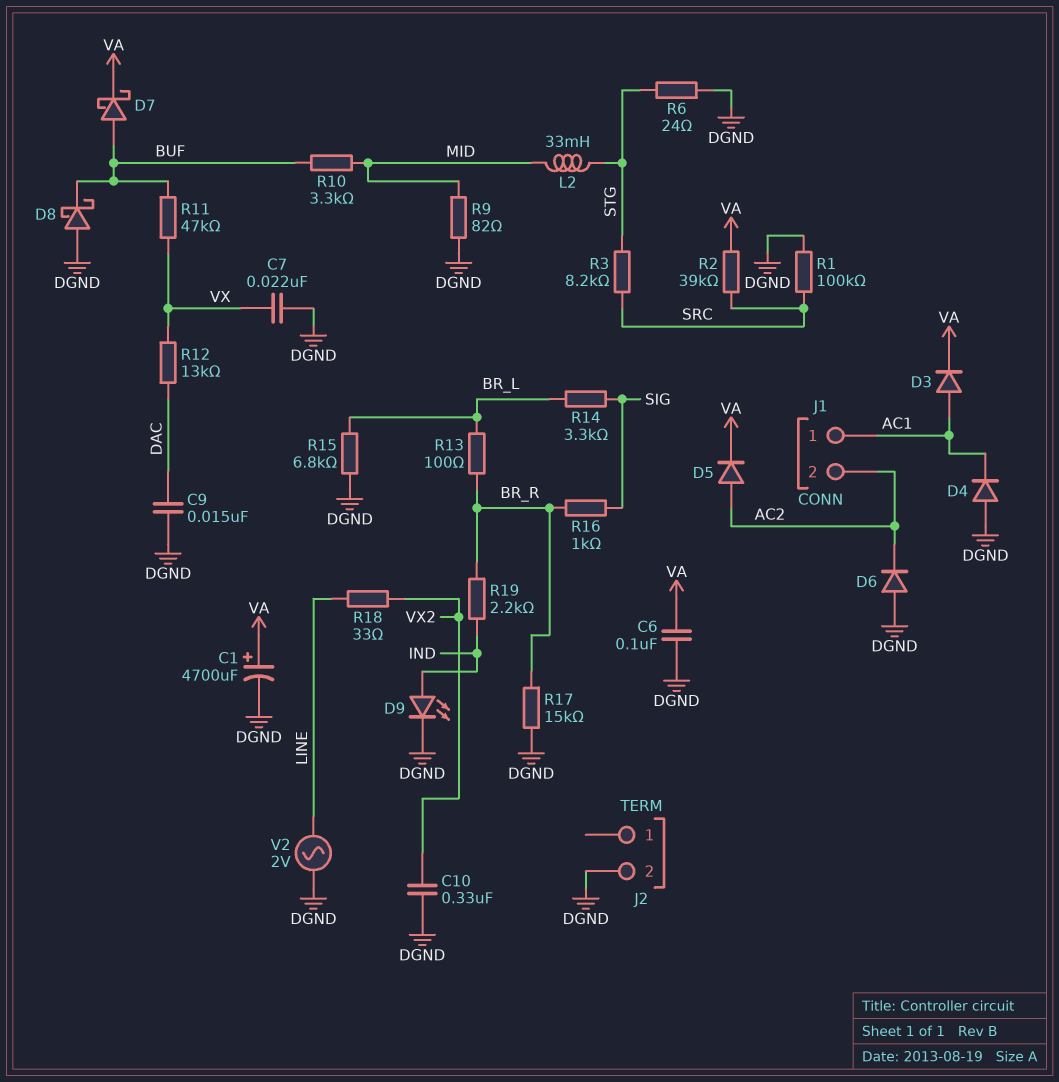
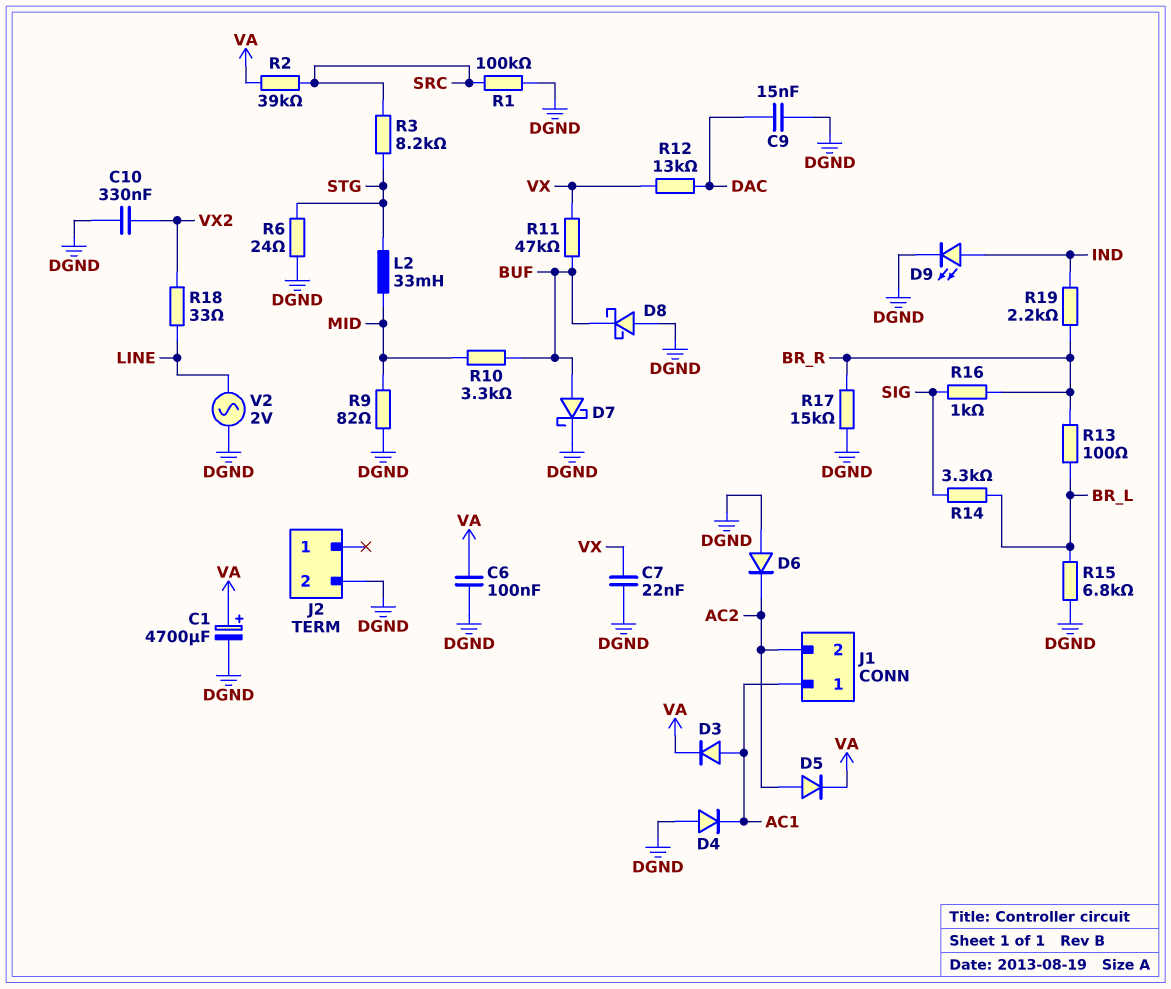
D7: schottky (A BUF, K VA) -> schottky (A BUF, K DGND)

